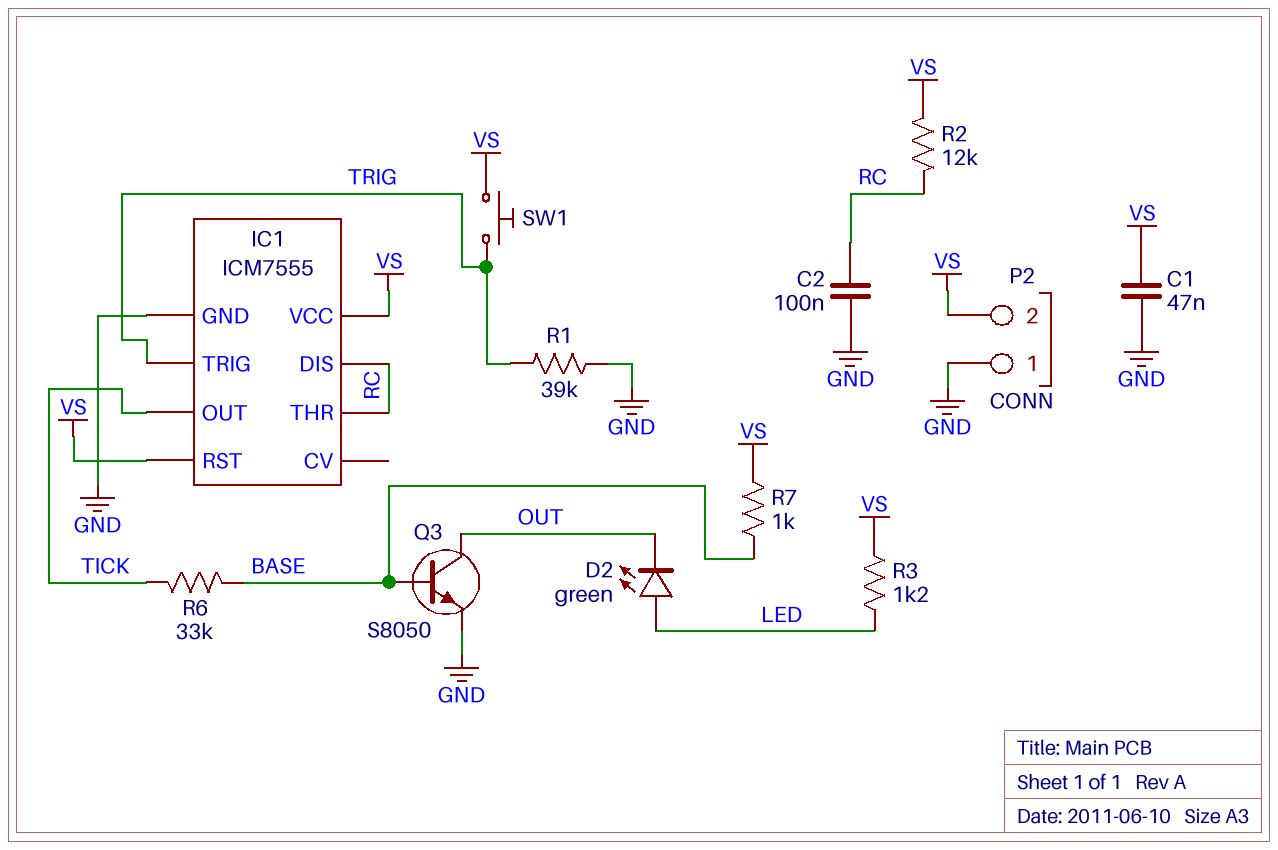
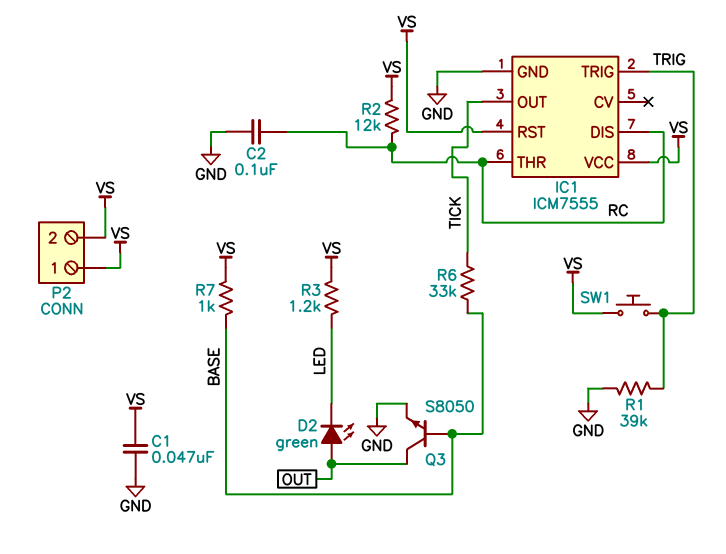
D2: LED green (A LED, K OUT) -> LED green (A OUT, K LED)
P2 pin 1: GND -> VS

